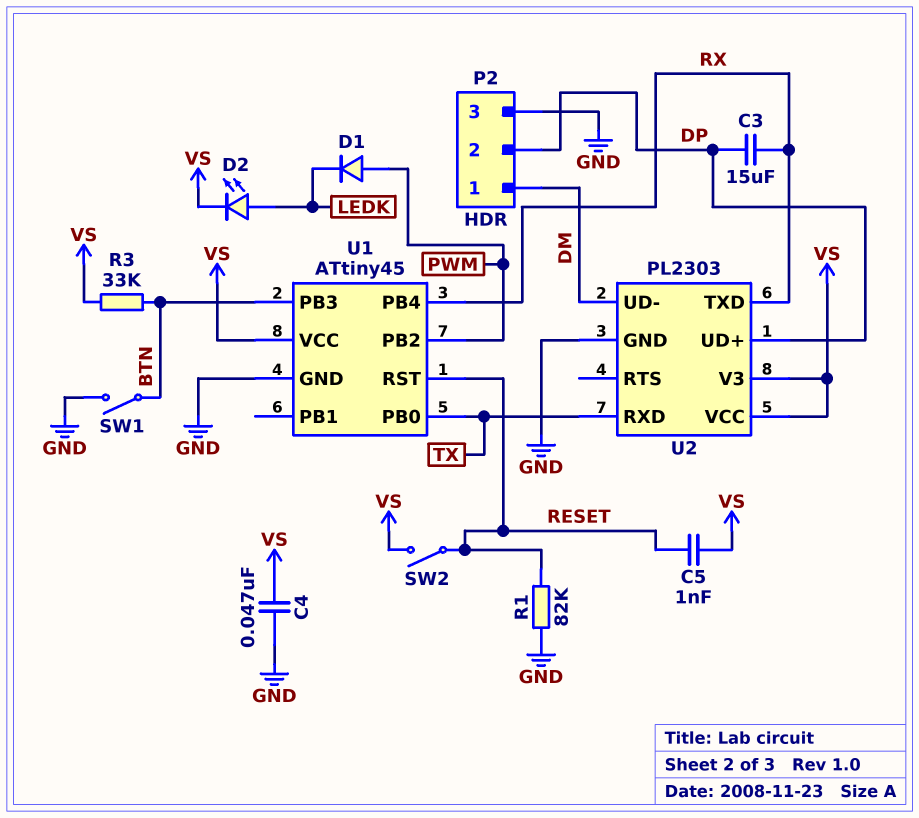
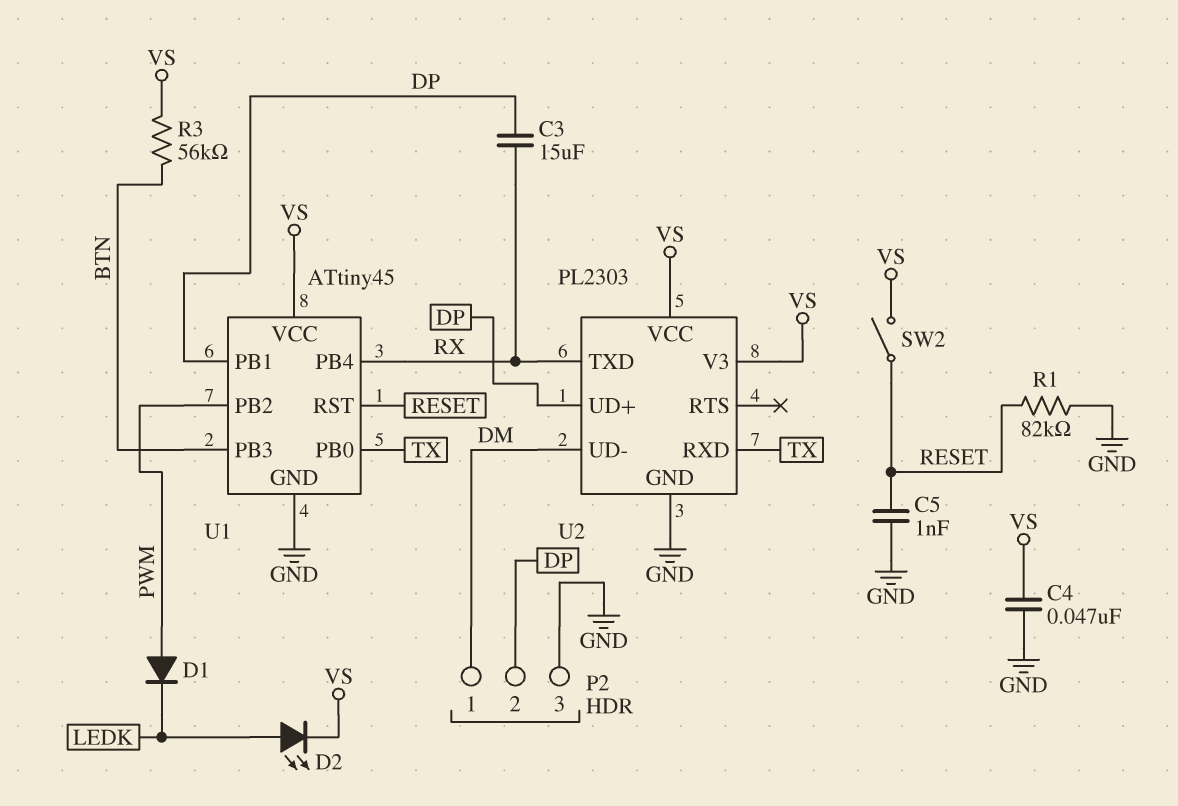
C5: 1nF (RESET, VS) -> 1nF (GND, RESET)
R3: 33k (BTN, VS) -> 56k (BTN, VS)
SW1: switch (BTN, GND) -> none
U1 pin PB1: none -> DP

